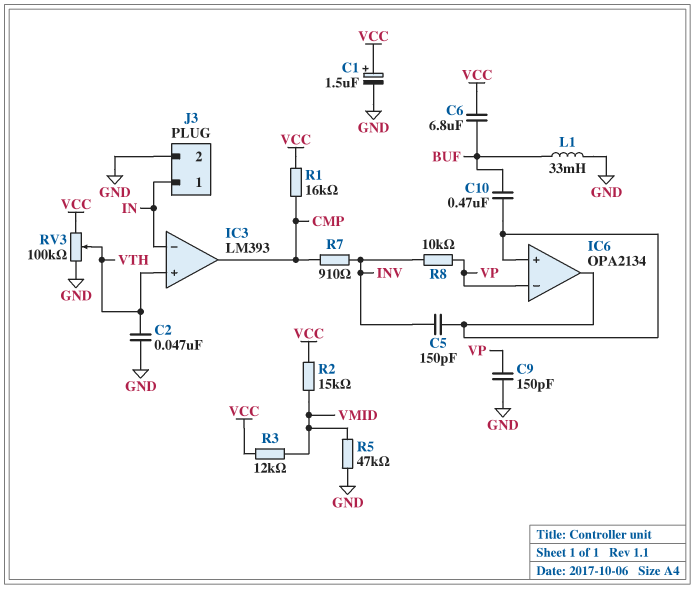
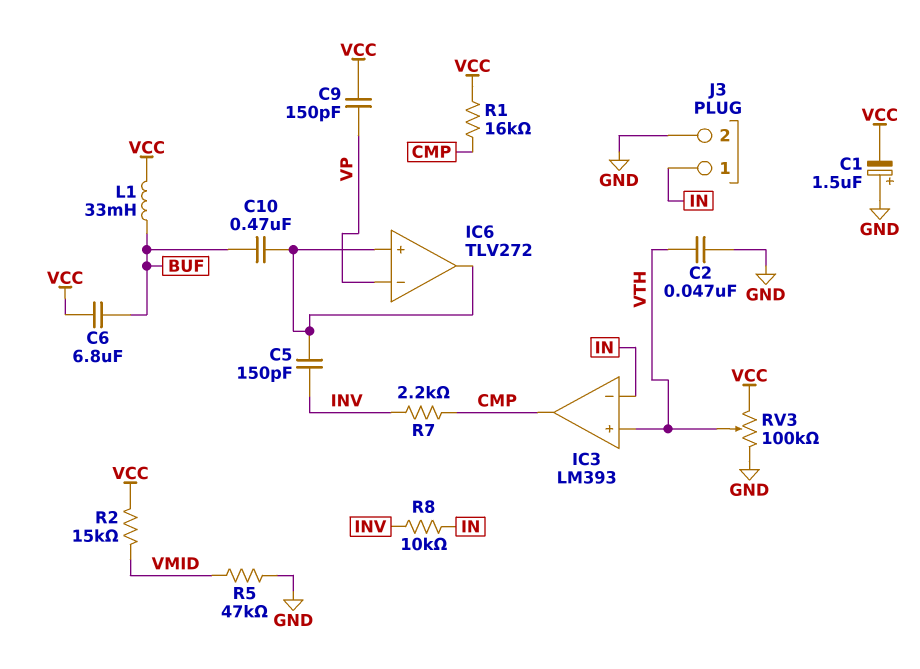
C1: 1.5uF (plus VCC, minus GND) -> 1.5uF (plus GND, minus VCC)
C9: 150pF (GND, VP) -> 150pF (VCC, VP)
IC6: OPA2134 -> TLV272
L1: 33mH (BUF, GND) -> 33mH (BUF, VCC)
R3: 12k (VCC, VMID) -> none
R7: 910 (CMP, INV) -> 2.2k (CMP, INV)
R8: 10k (INV, VP) -> 10k (IN, INV)

